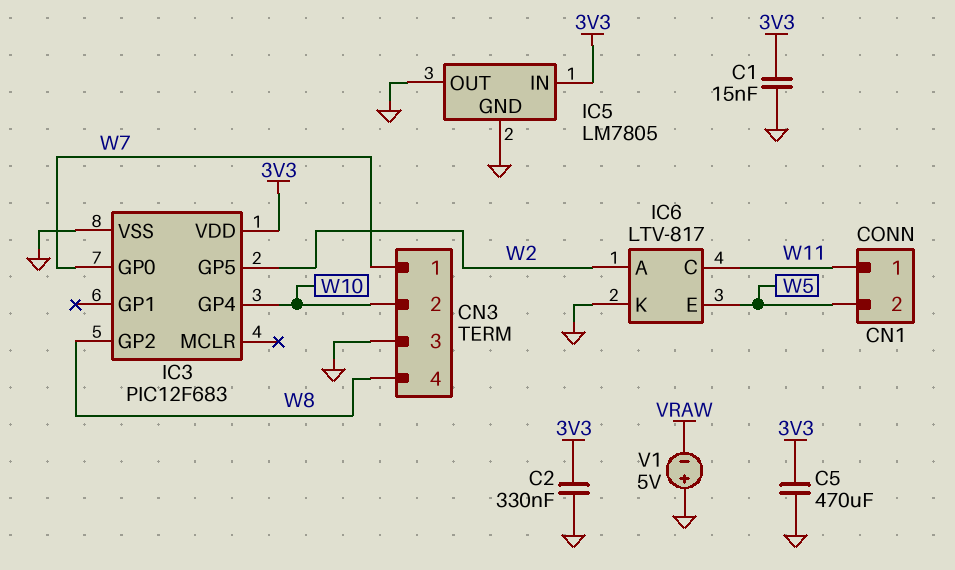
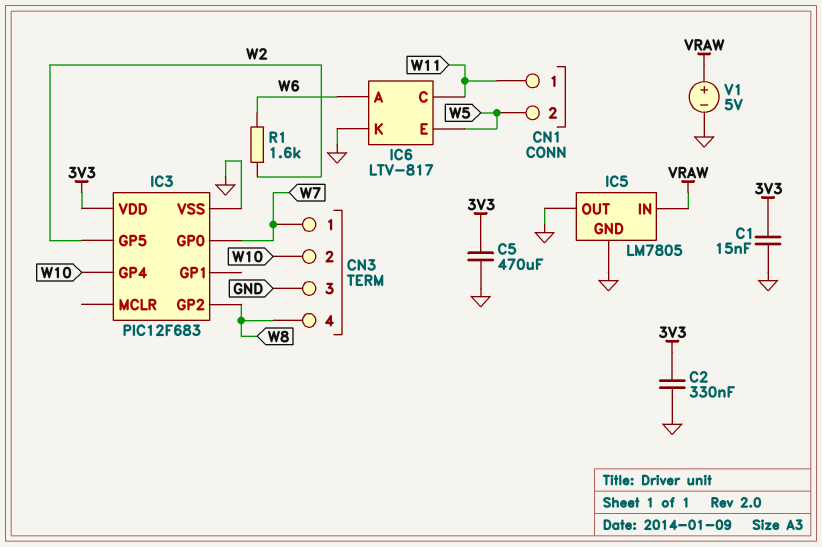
IC5 pin IN: 3V3 -> VRAW
IC6 pin A: W2 -> W6
R1: none -> 1.6k (W2, W6)
V1: 5V (plus GND, minus VRAW) -> 5V (plus VRAW, minus GND)

